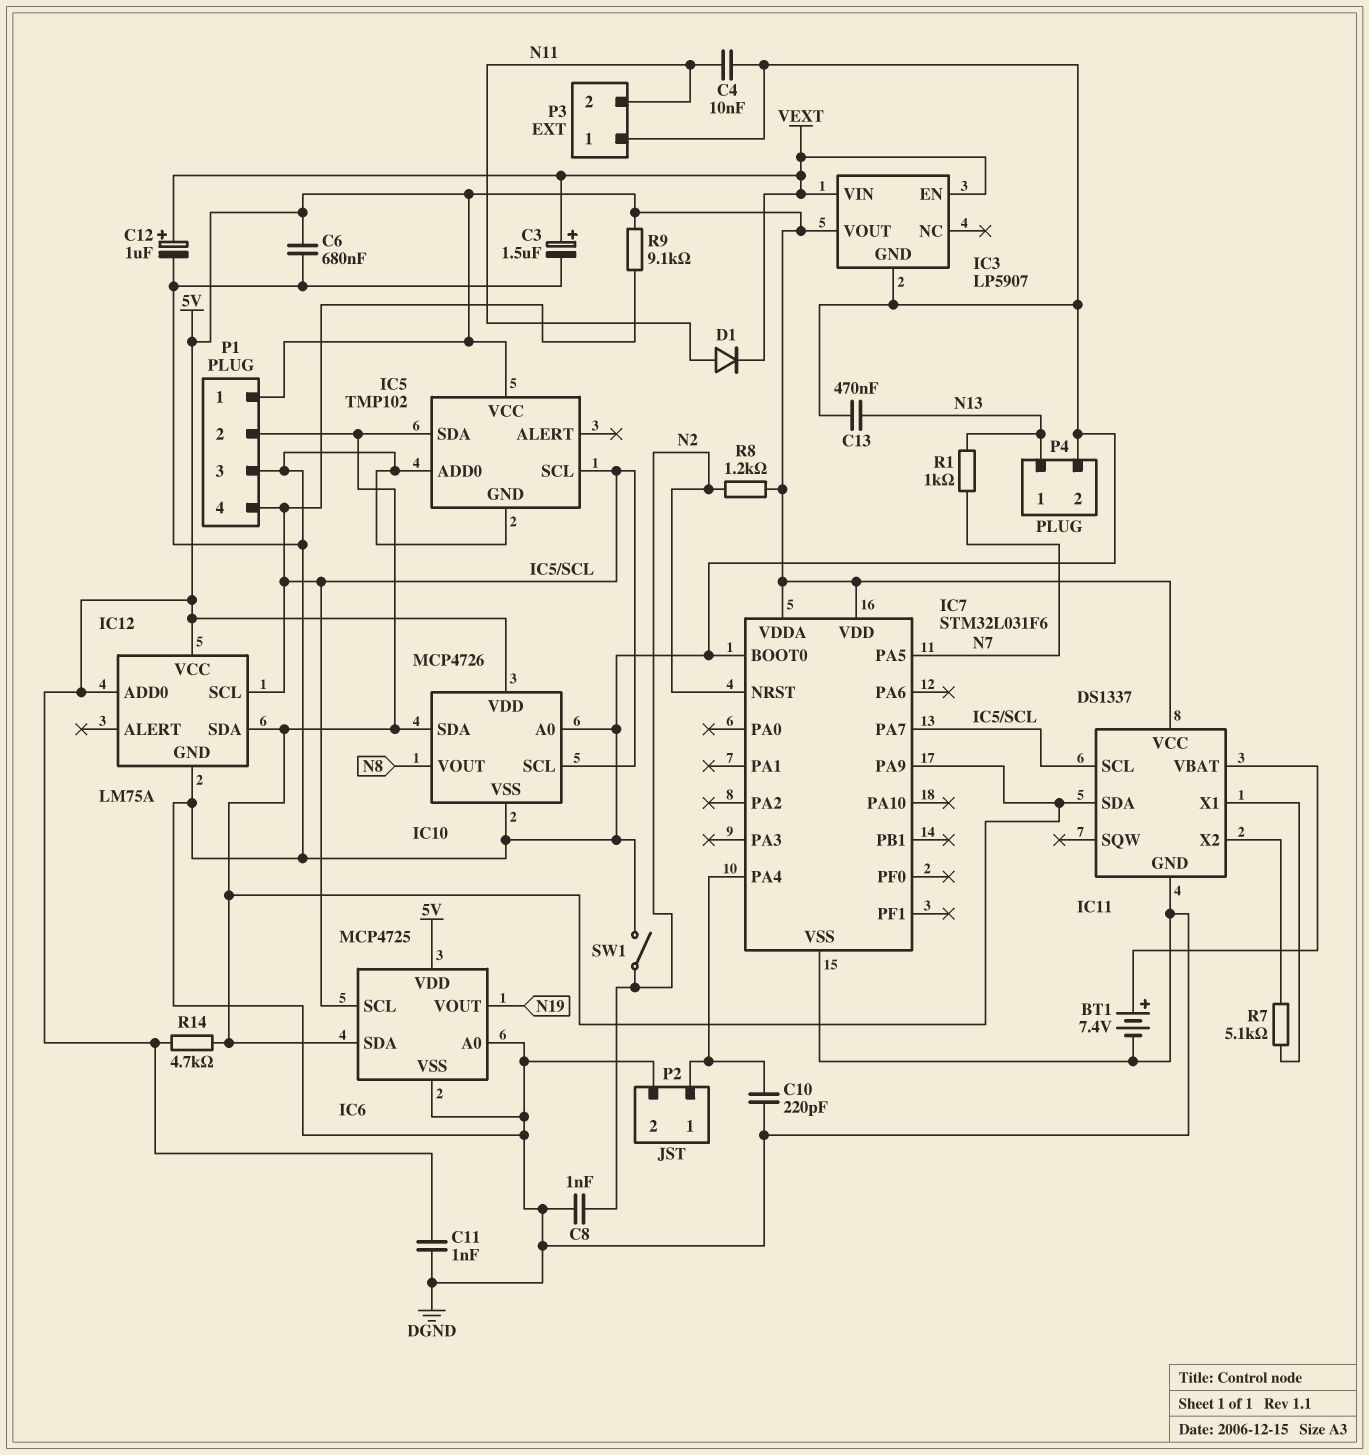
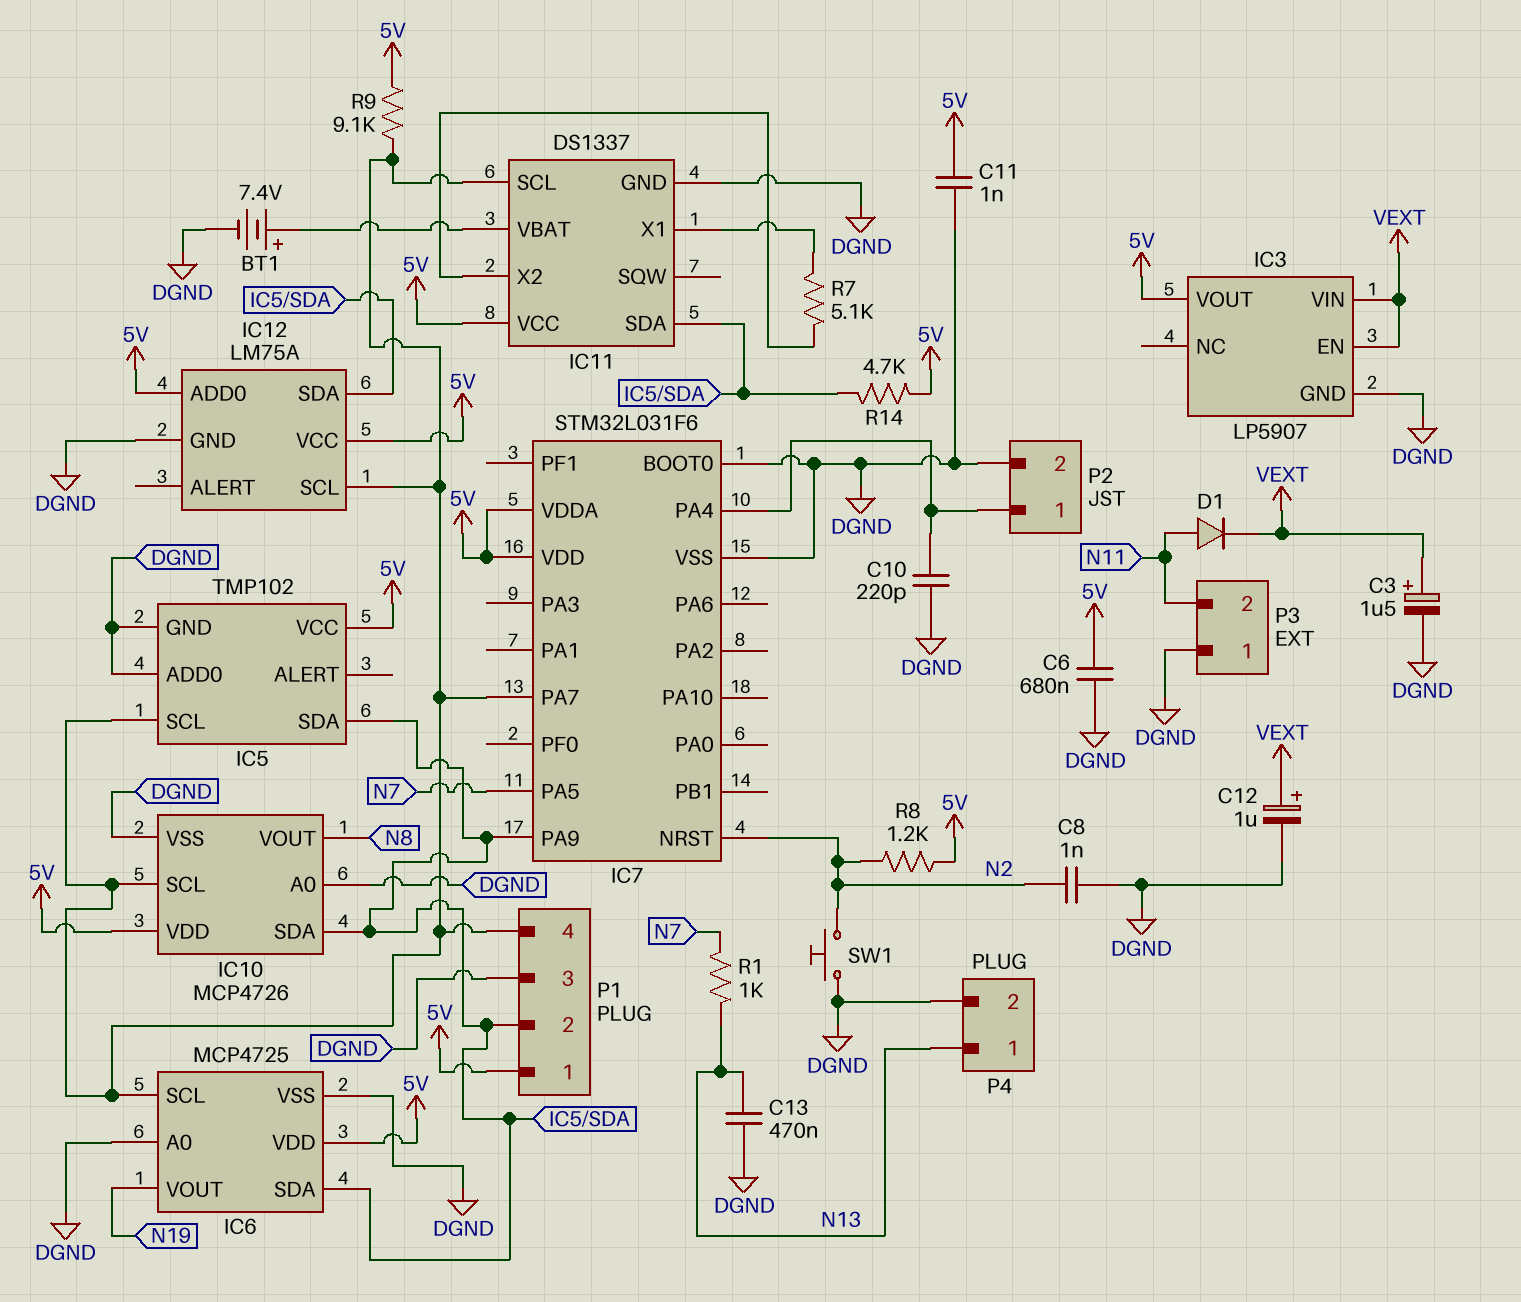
C4: 10nF (DGND, N11) -> none
SW1: switch (DGND, N2) -> button (DGND, N2)

